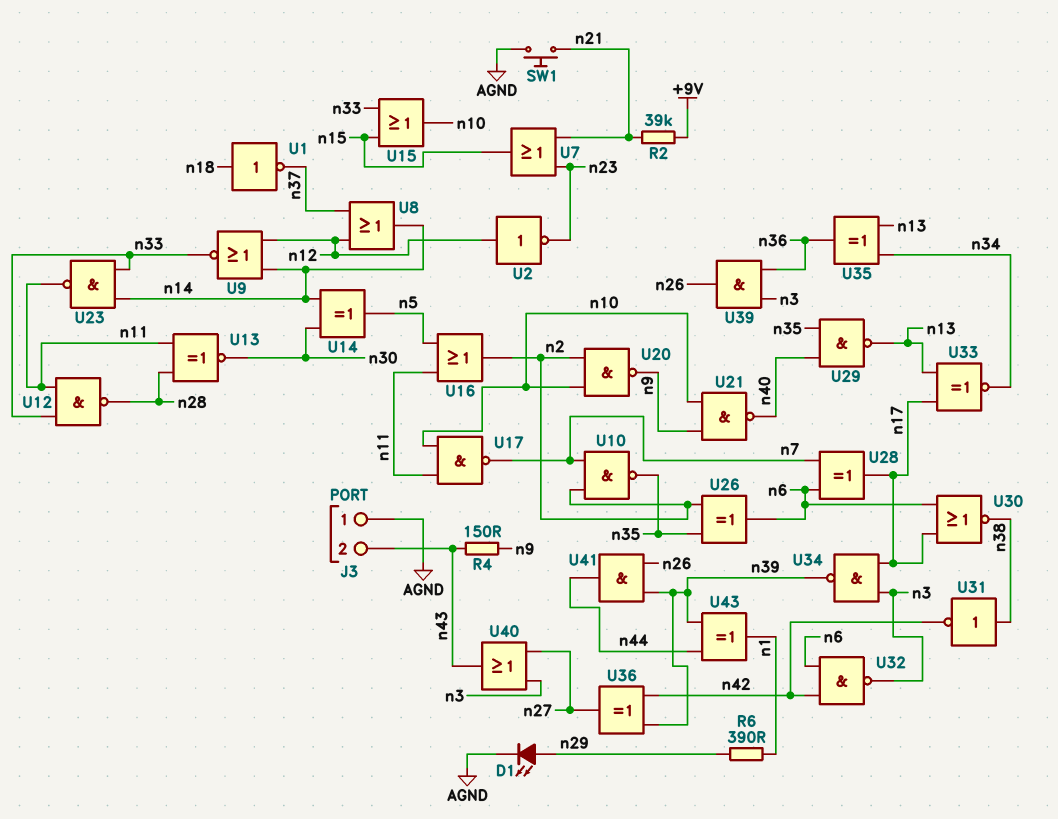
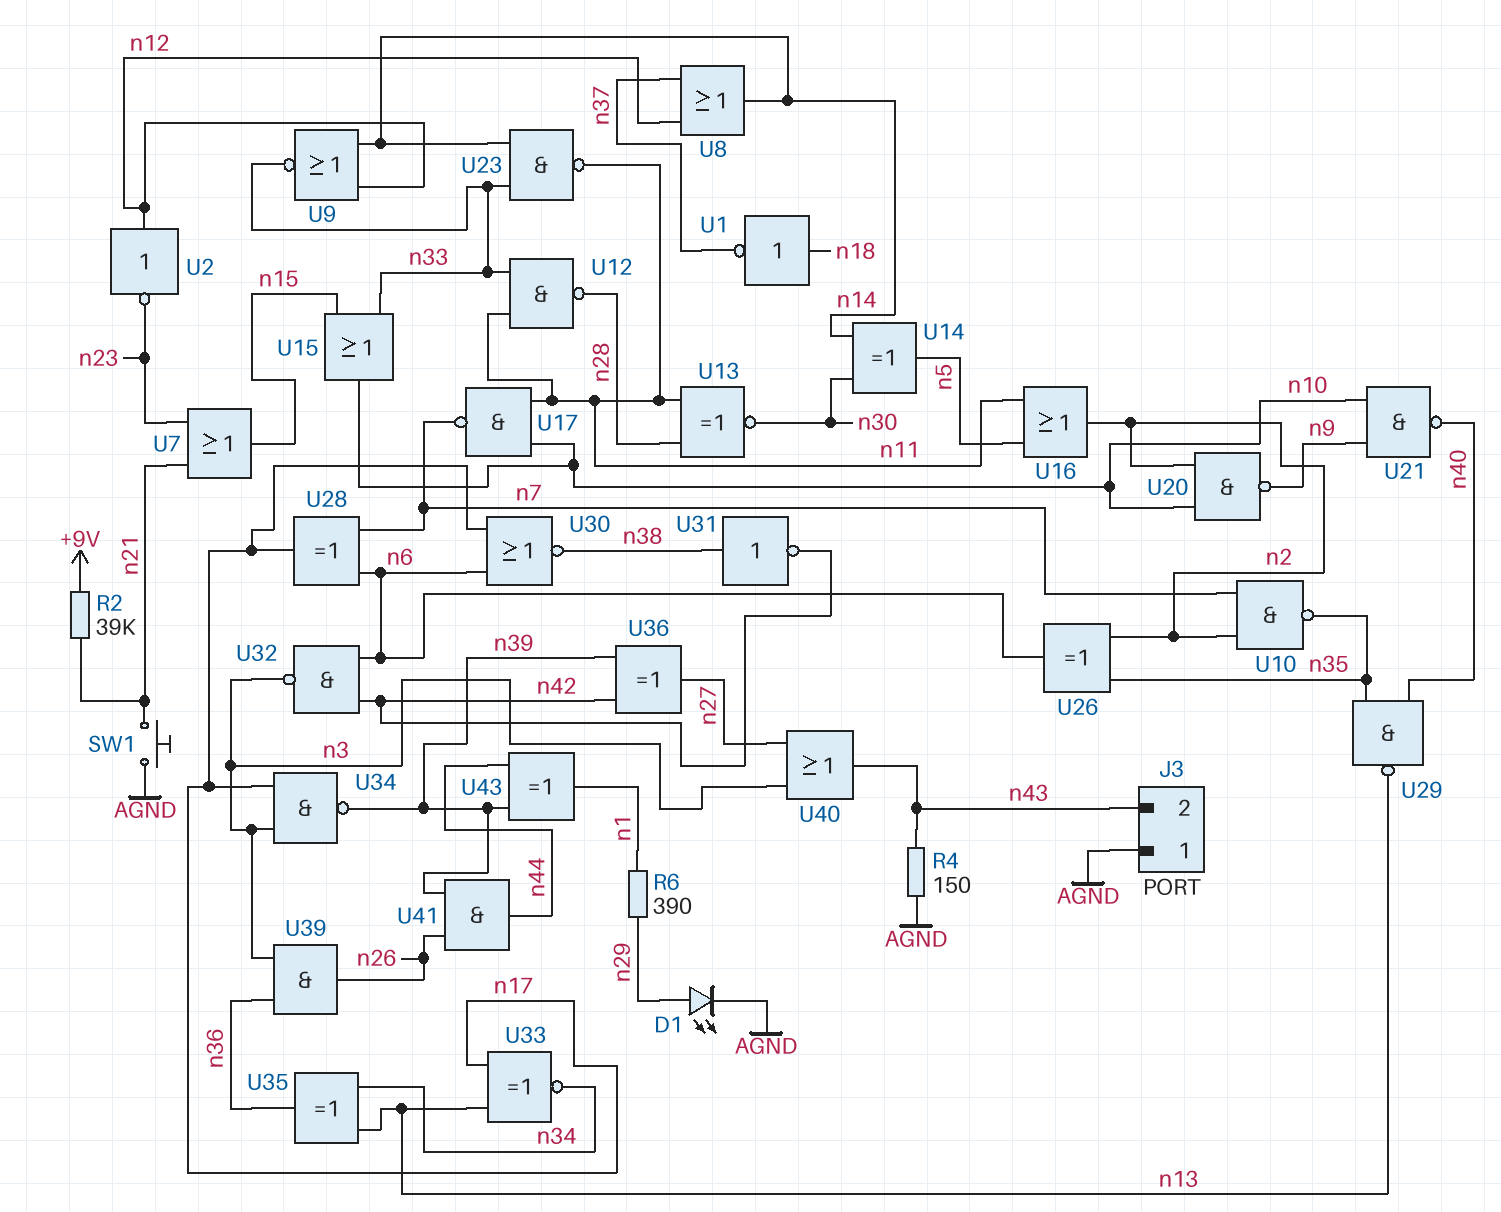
R4: 150 (n9, n43) -> 150 (AGND, n43)

